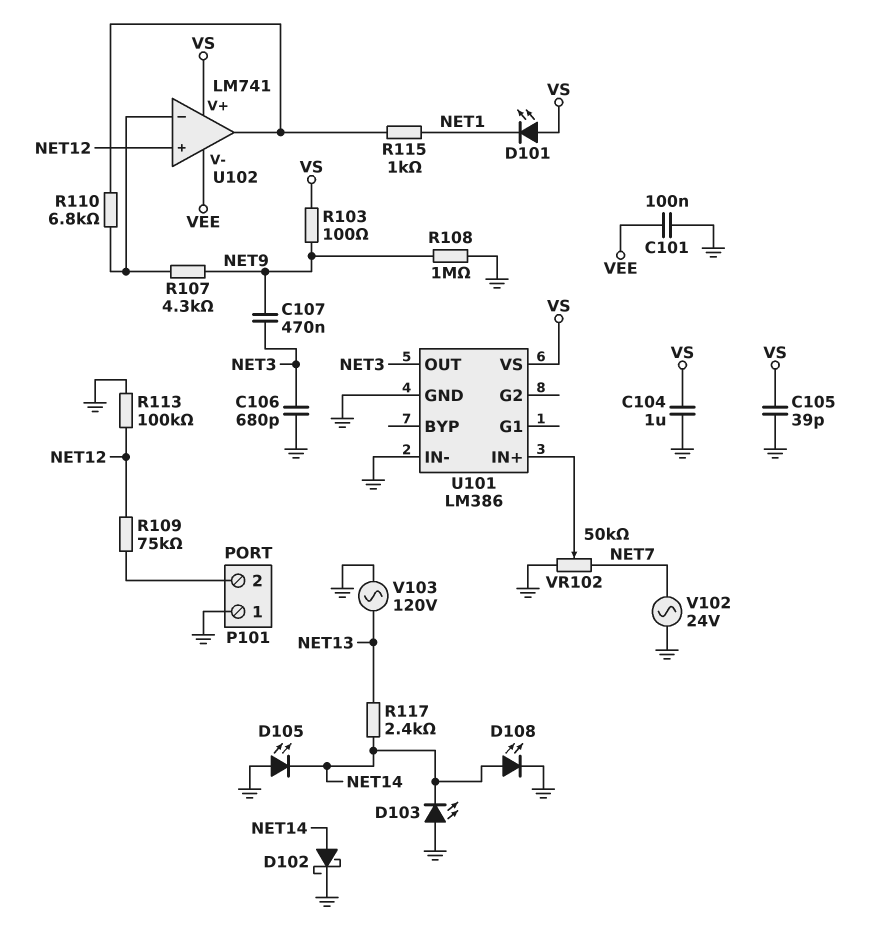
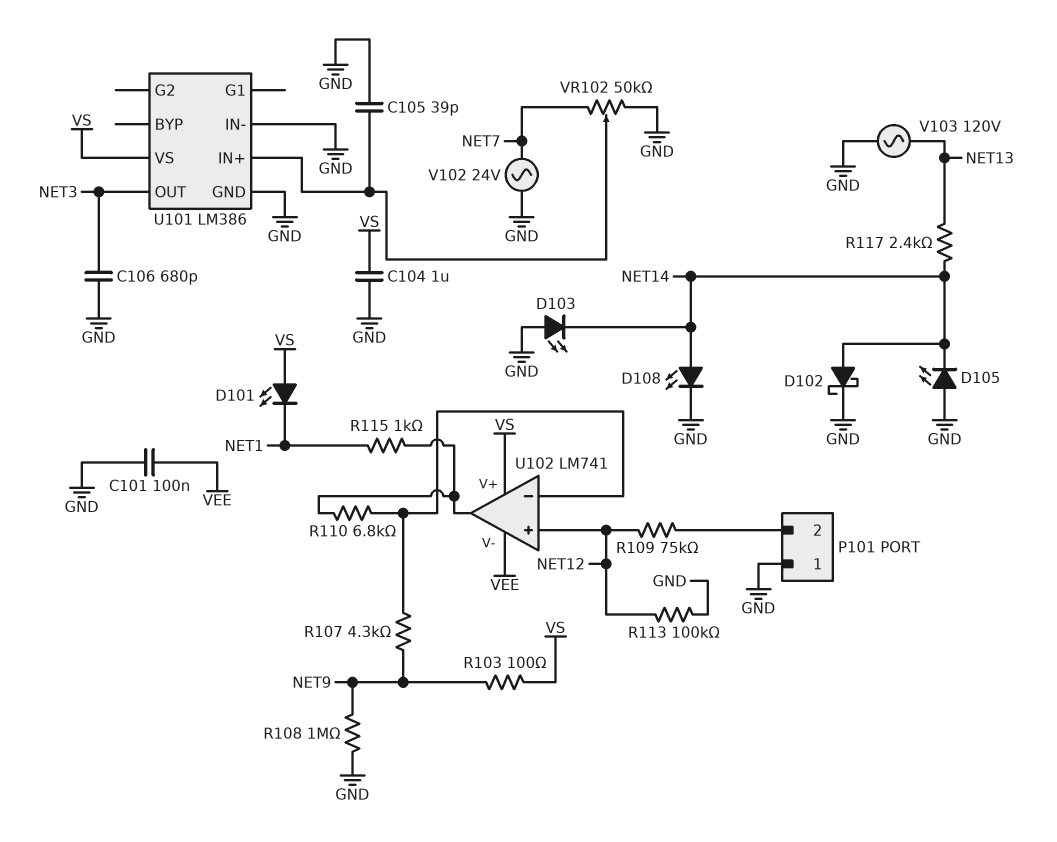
C105: 39pF (GND, VS) -> 39pF (GND, U101/IN+)
C107: 470nF (NET3, NET9) -> none

